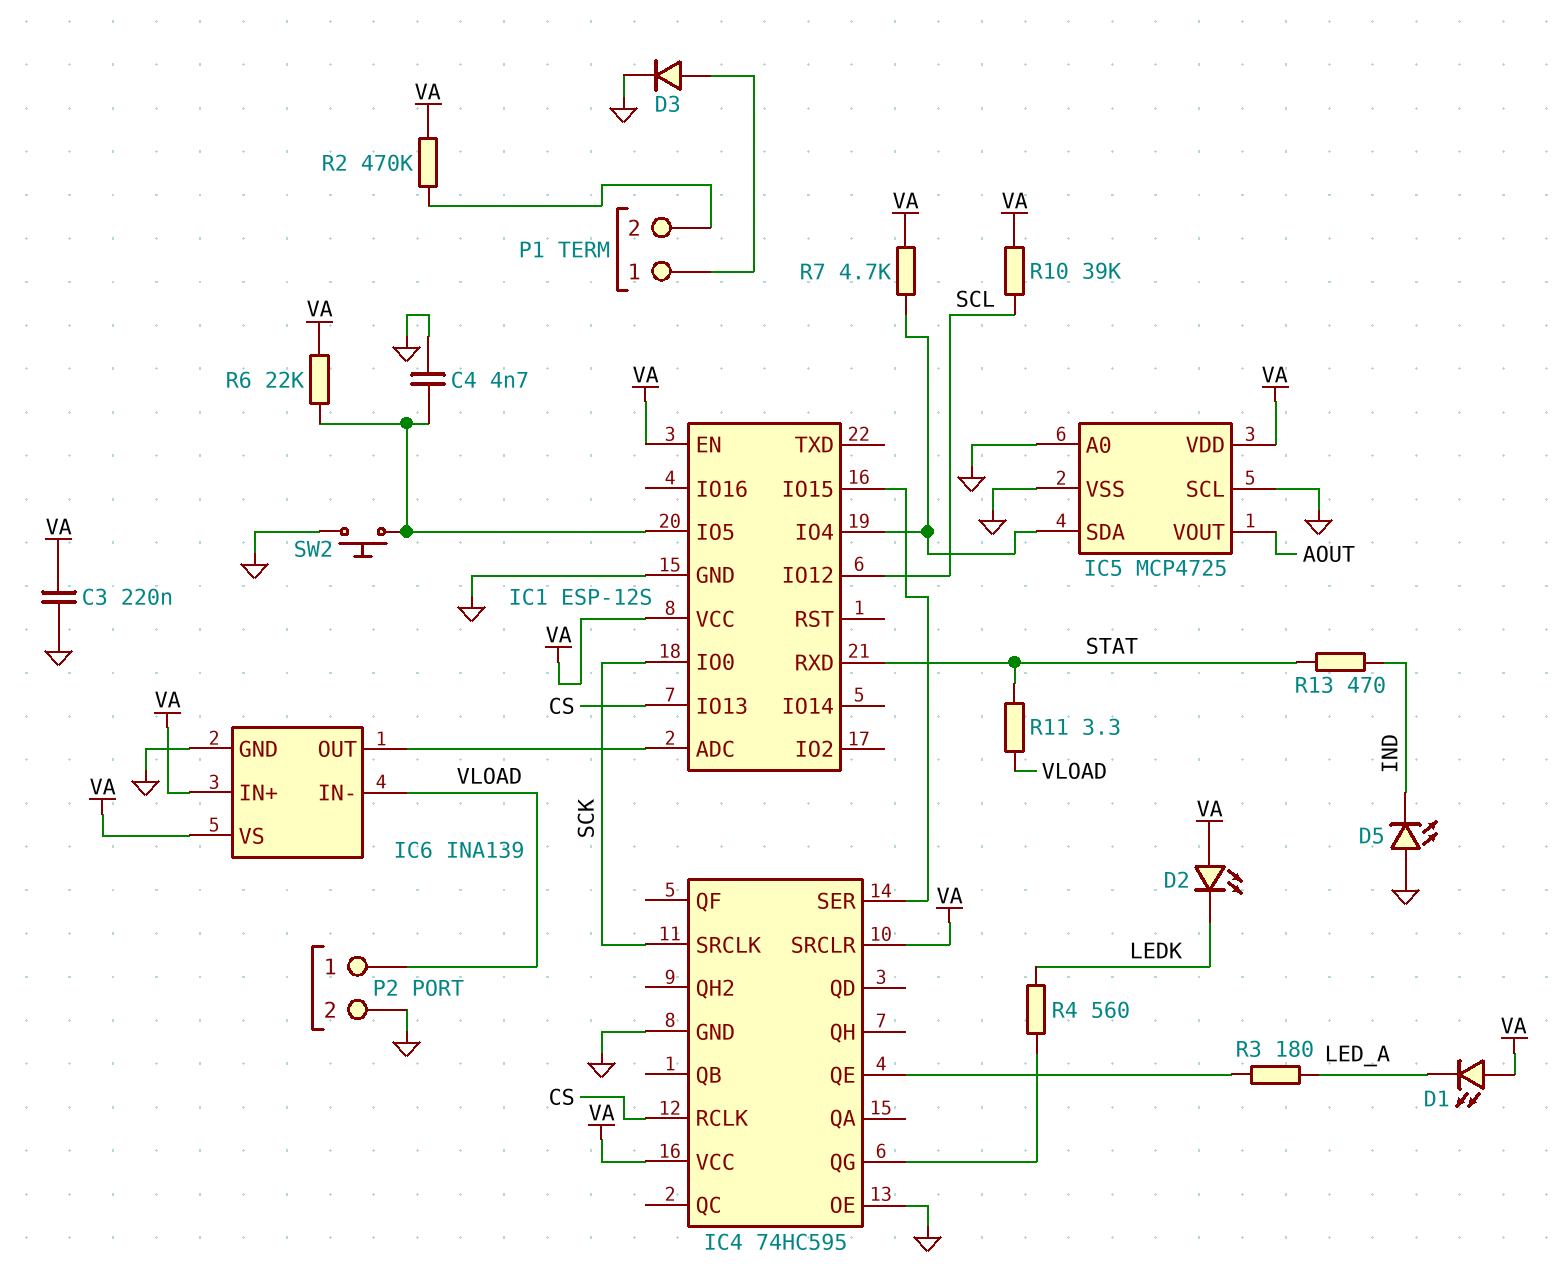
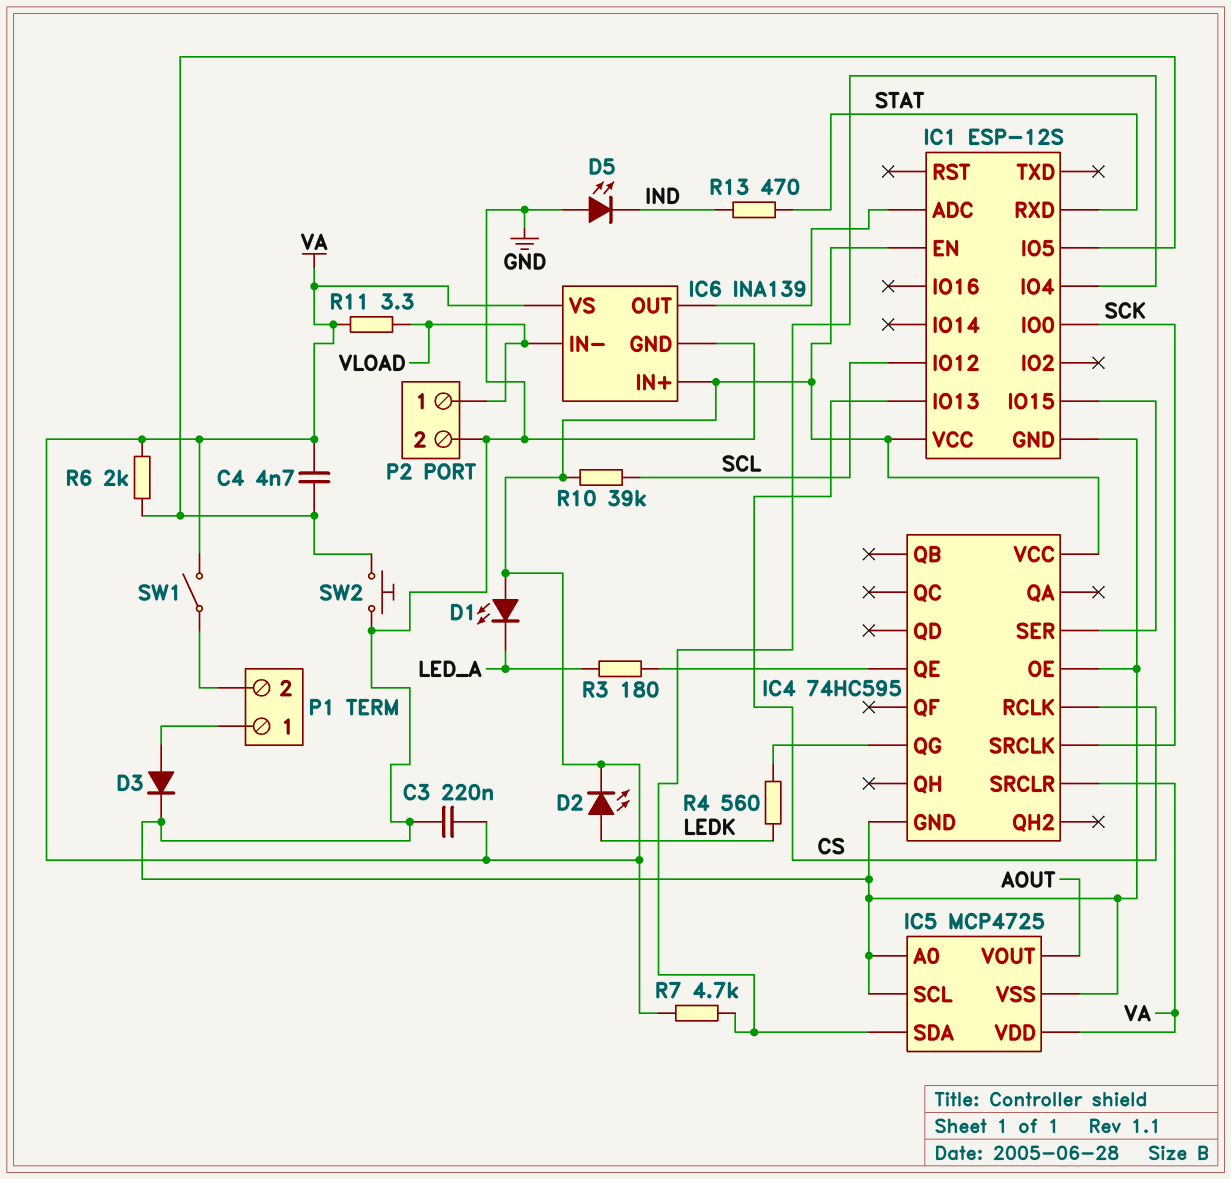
C4: 4.7nF (GND, IC1/IO5) -> 4.7nF (IC1/IO5, VA)
D2: LED (A VA, K LEDK) -> LED (A LEDK, K VA)
R2: 470k (P1/2, VA) -> none
R6: 22k (IC1/IO5, VA) -> 2k (IC1/IO5, VA)
R11: 3.3 (STAT, VLOAD) -> 3.3 (VA, VLOAD)
SW1: none -> switch (P1/2, VA)

